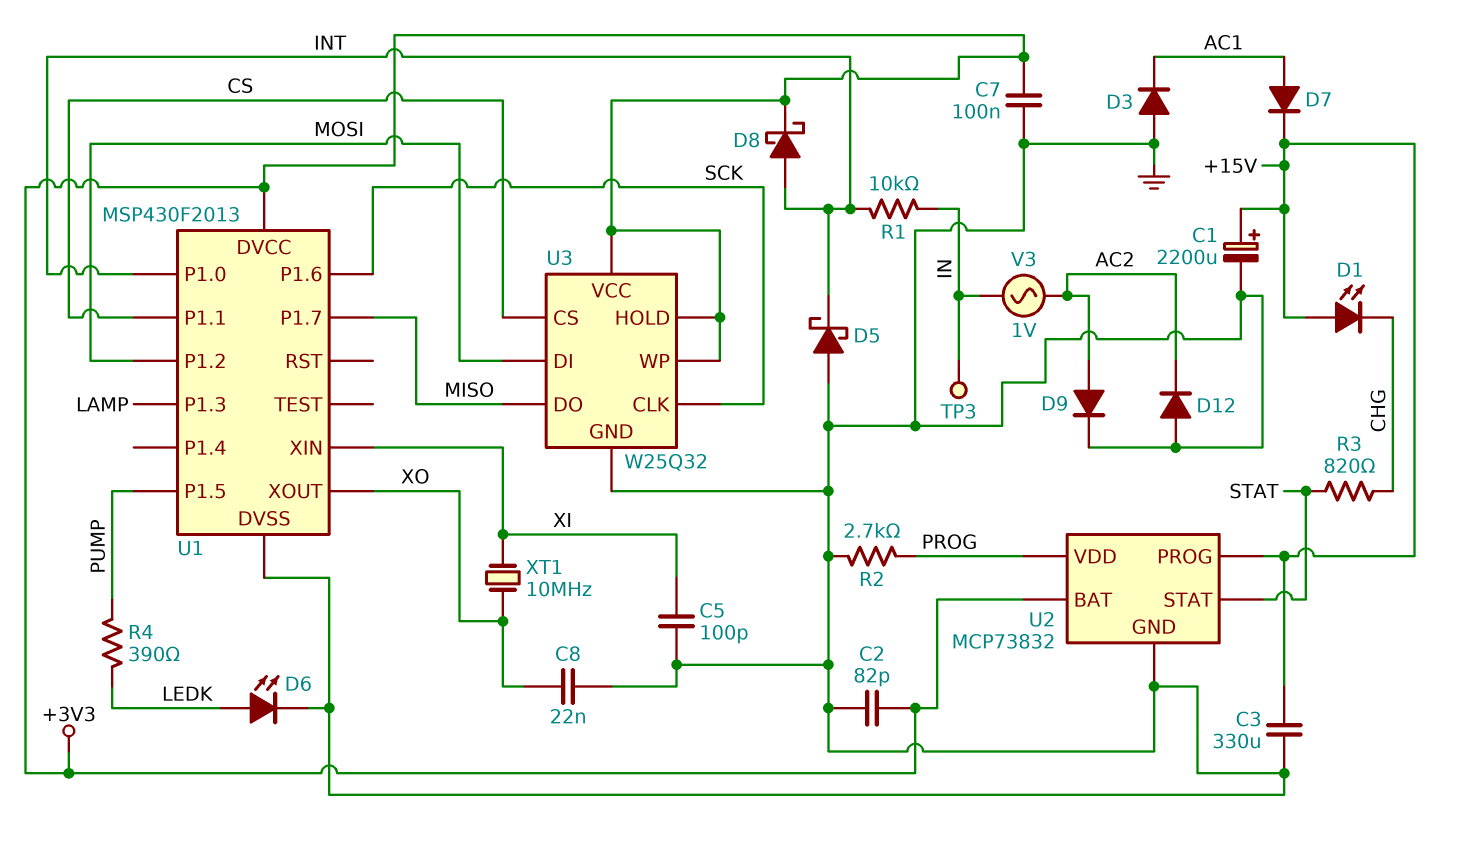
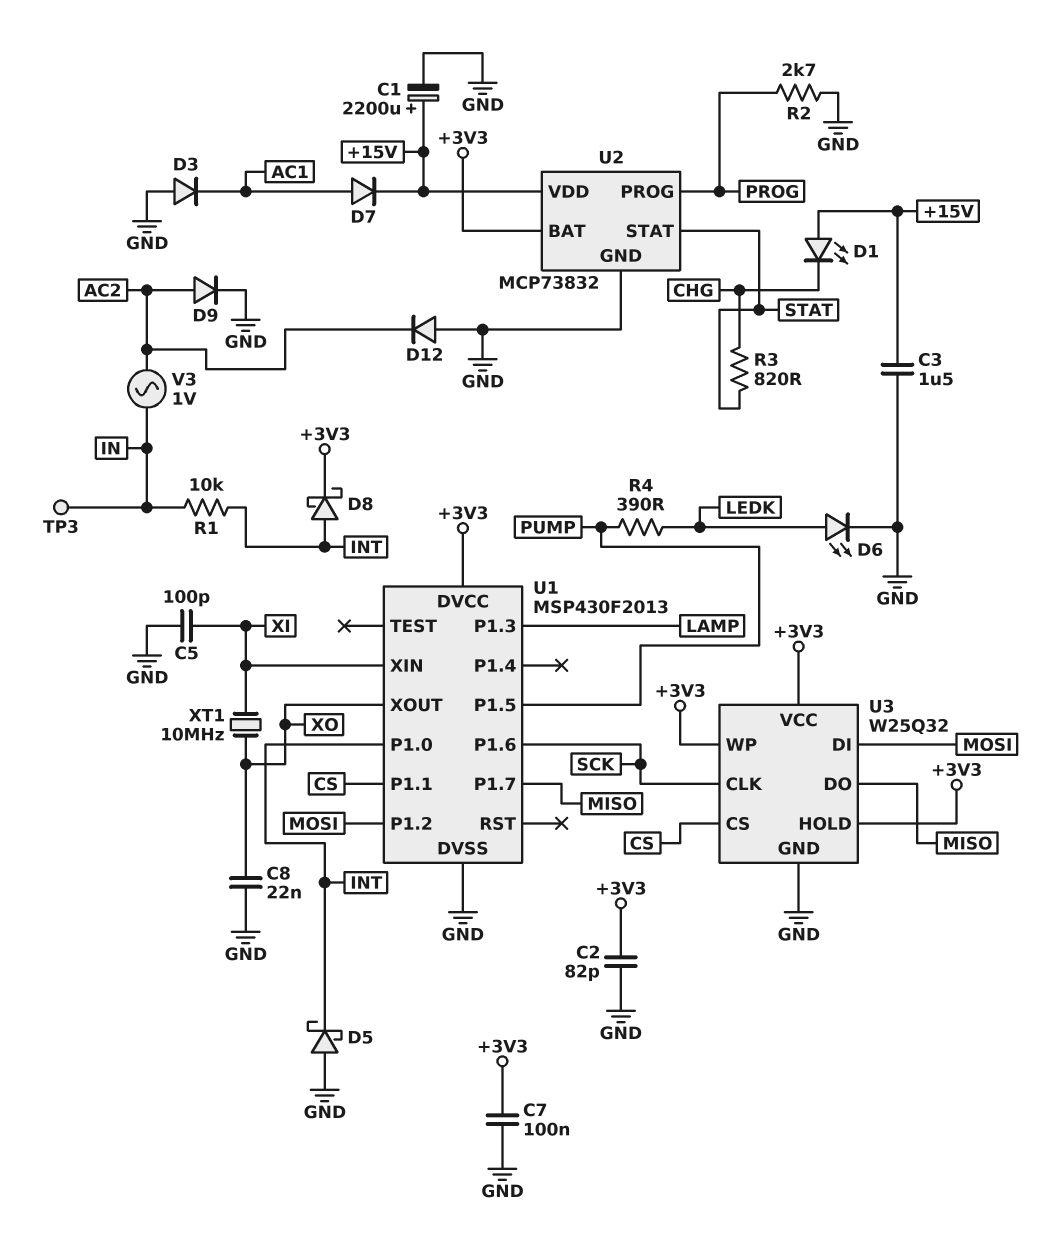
C3: 330uF (+15V, GND) -> 1.5uF (+15V, GND)
U2 pin PROG: +15V -> PROG
U2 pin VDD: PROG -> +15V

